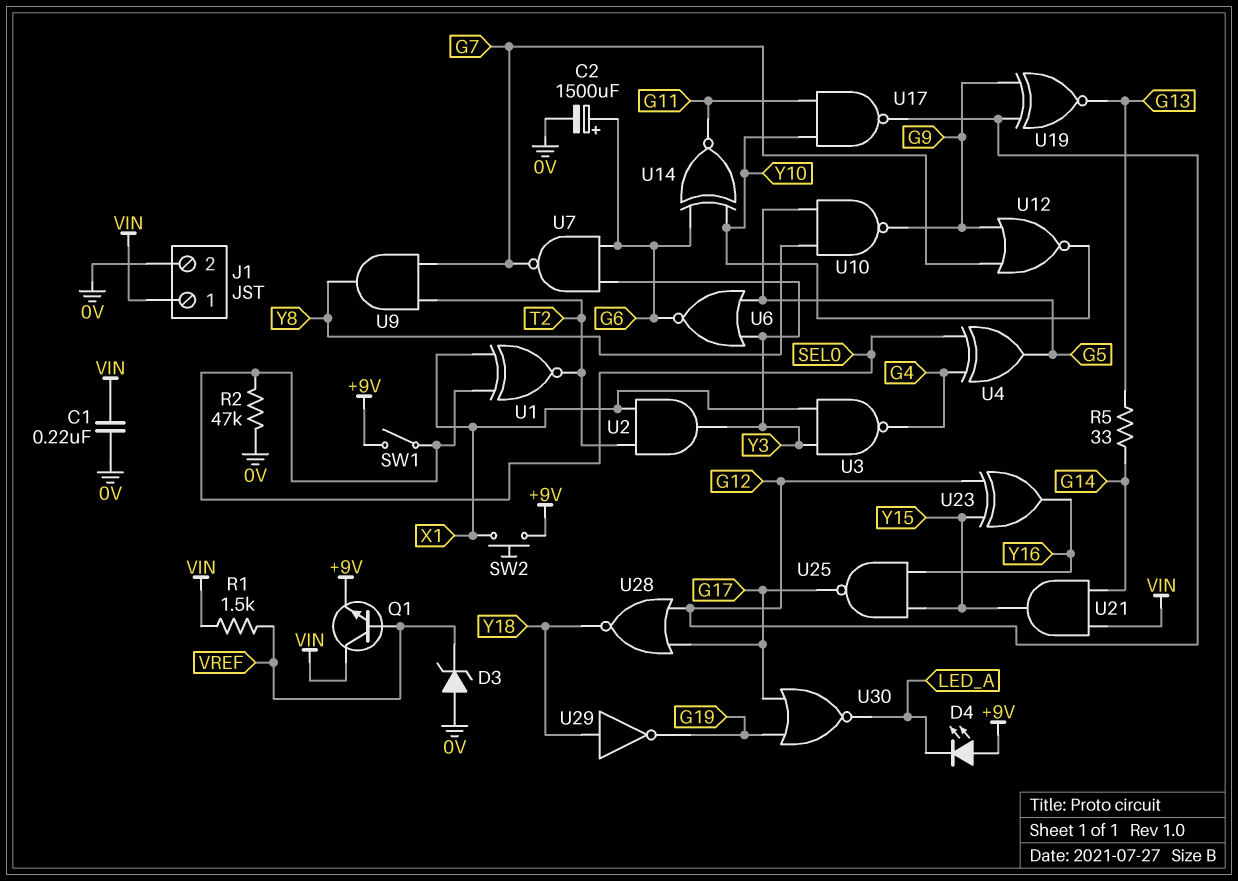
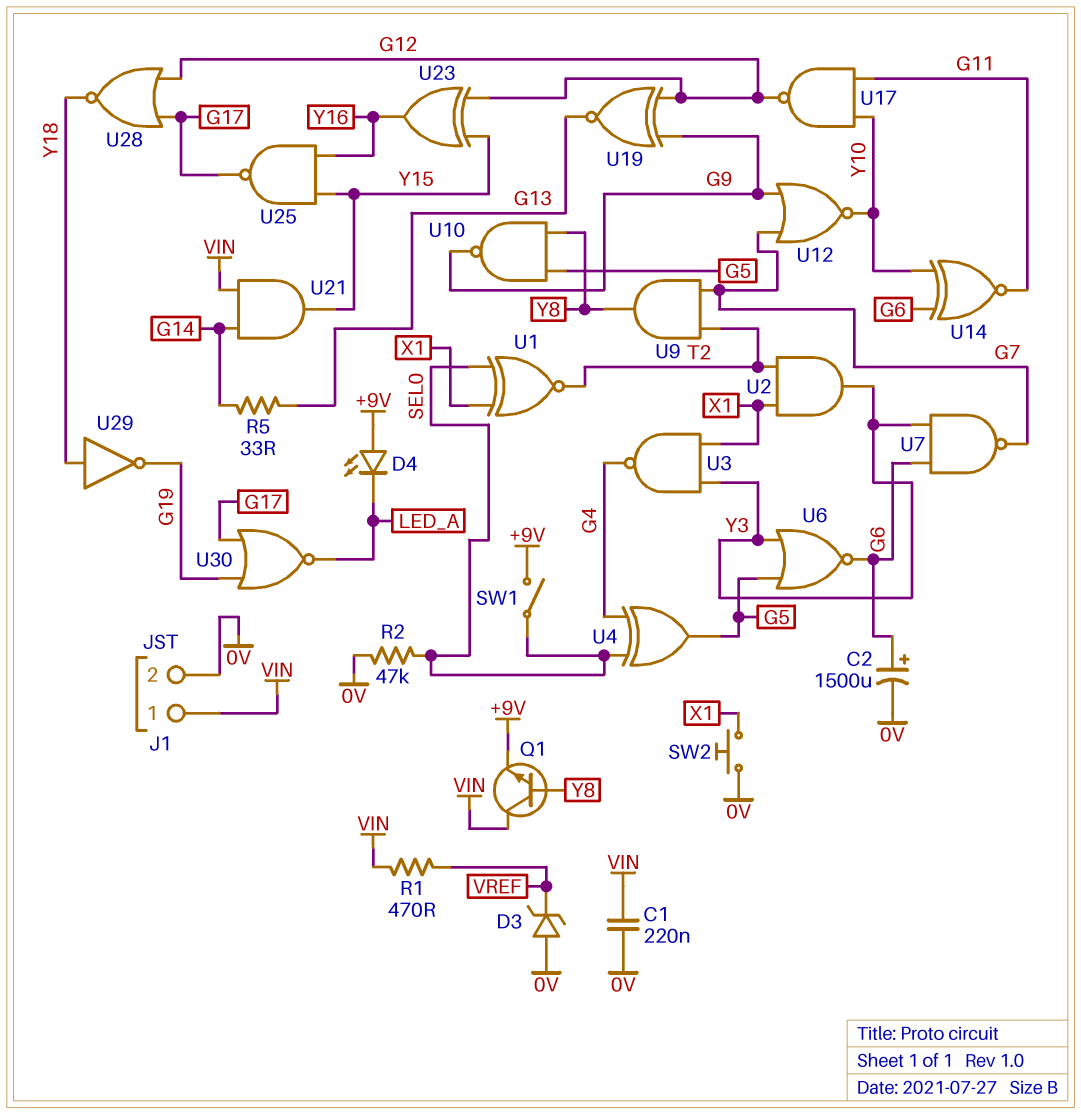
Q1: NPN (B VREF, C VIN, E +9V) -> NPN (B Y8, C VIN, E +9V)
R1: 1.5k (VIN, VREF) -> 470 (VIN, VREF)
SW2: button (+9V, X1) -> button (0V, X1)

